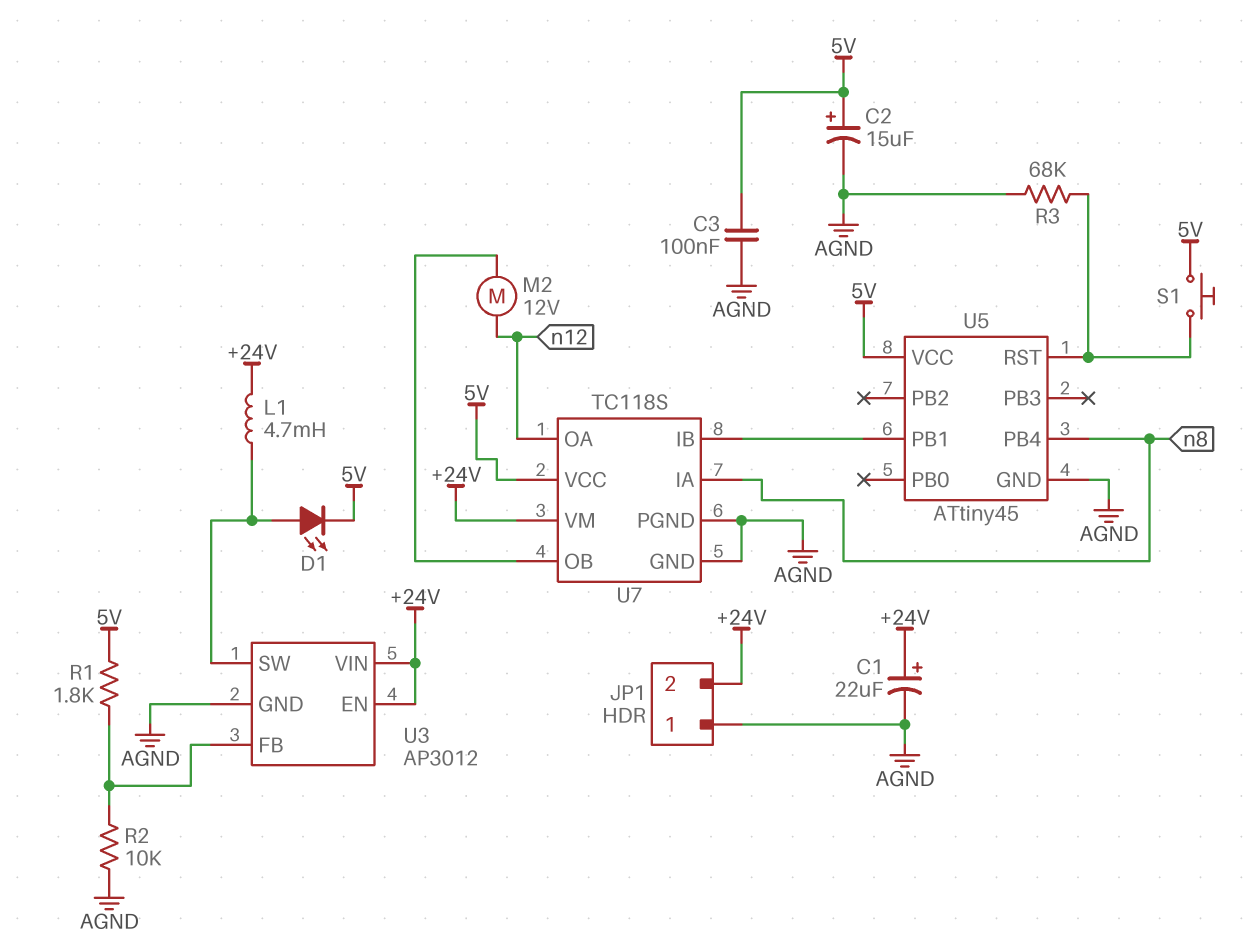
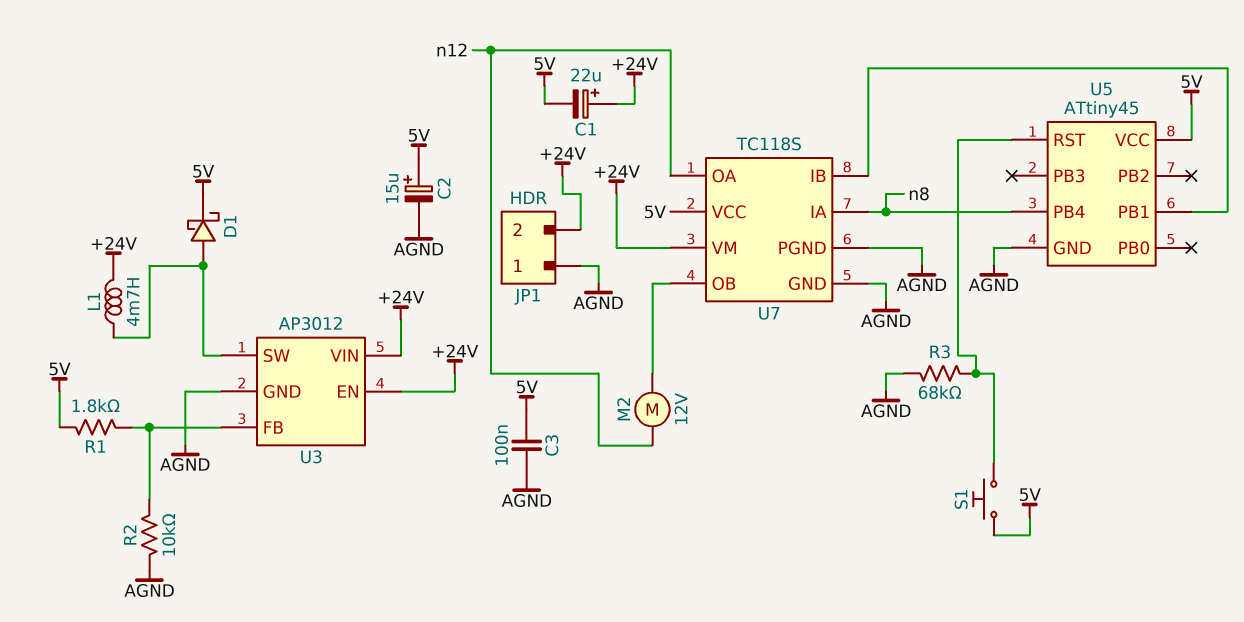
C1: 22uF (plus +24V, minus AGND) -> 22uF (plus +24V, minus 5V)
D1: LED (A U3/SW, K 5V) -> schottky (A U3/SW, K 5V)

